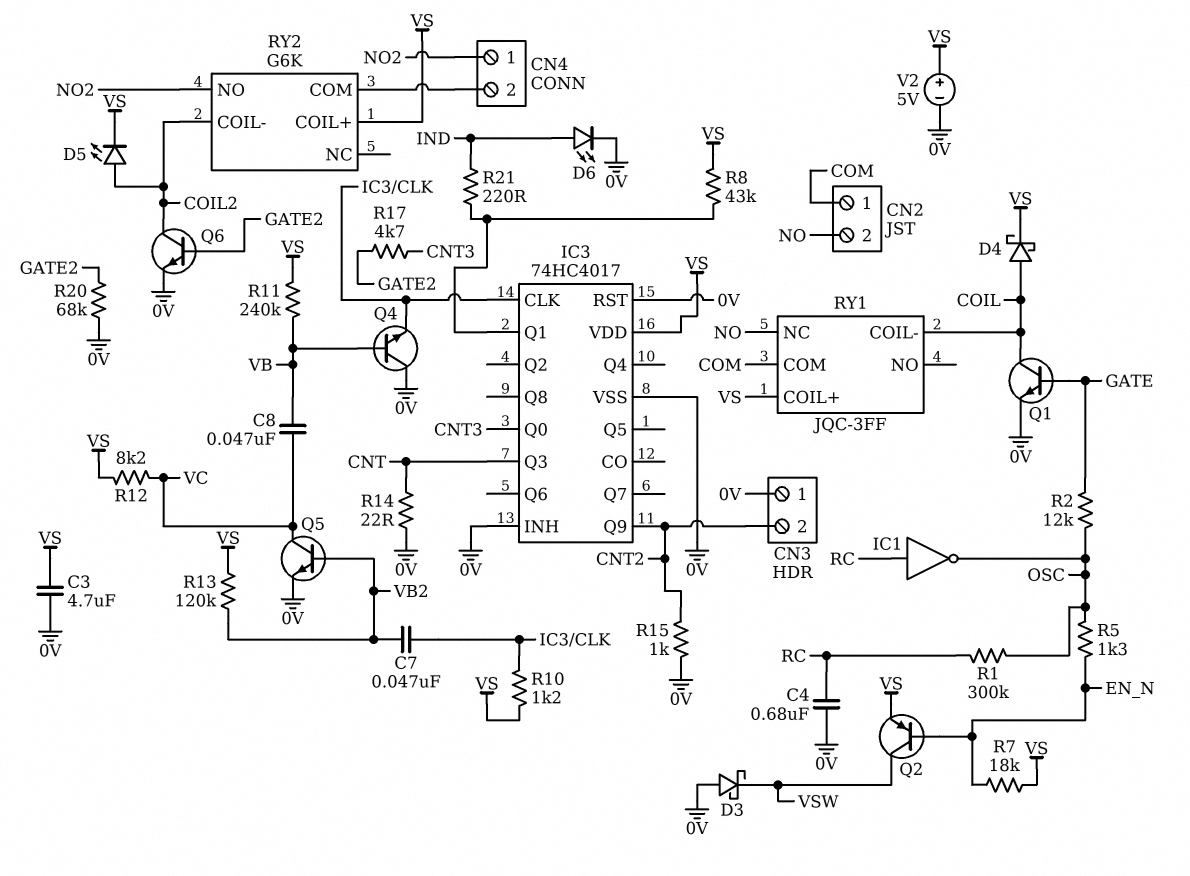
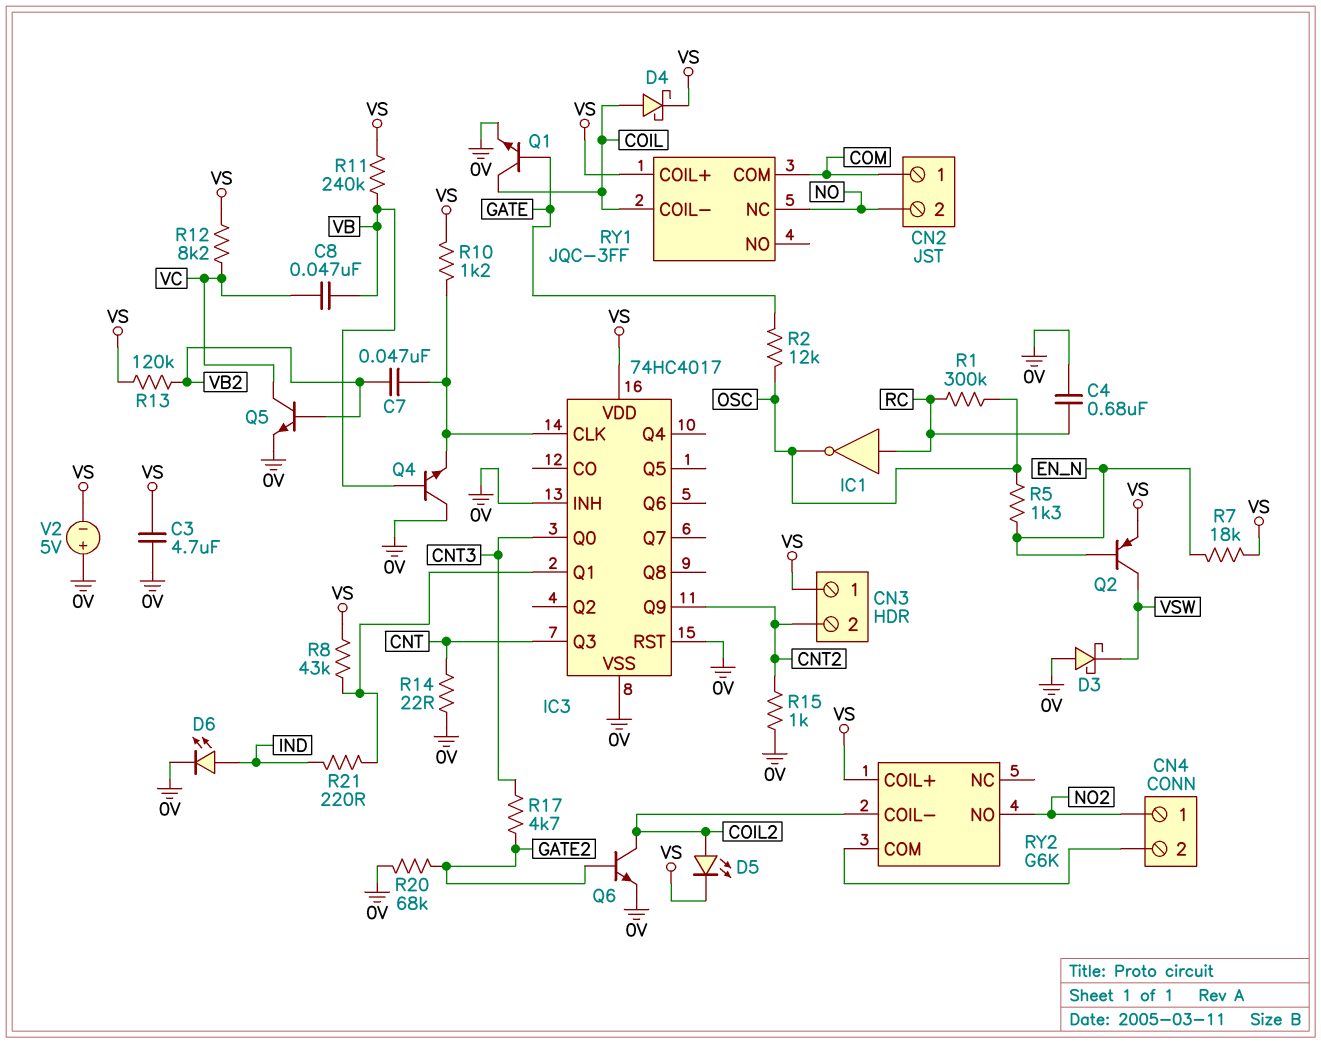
CN3 pin 1: 0V -> VS
V2: 5V (plus VS, minus 0V) -> 5V (plus 0V, minus VS)

